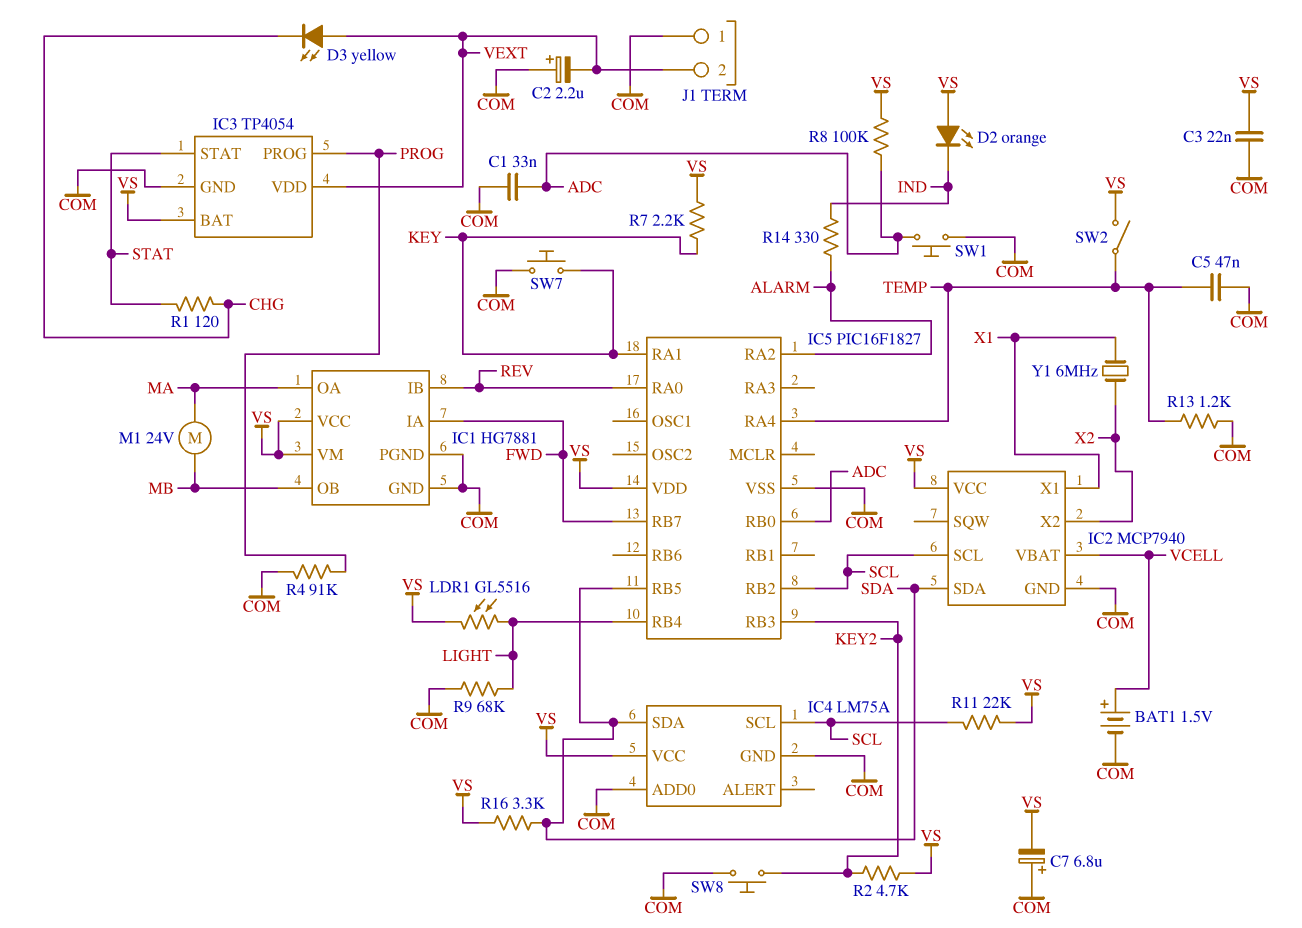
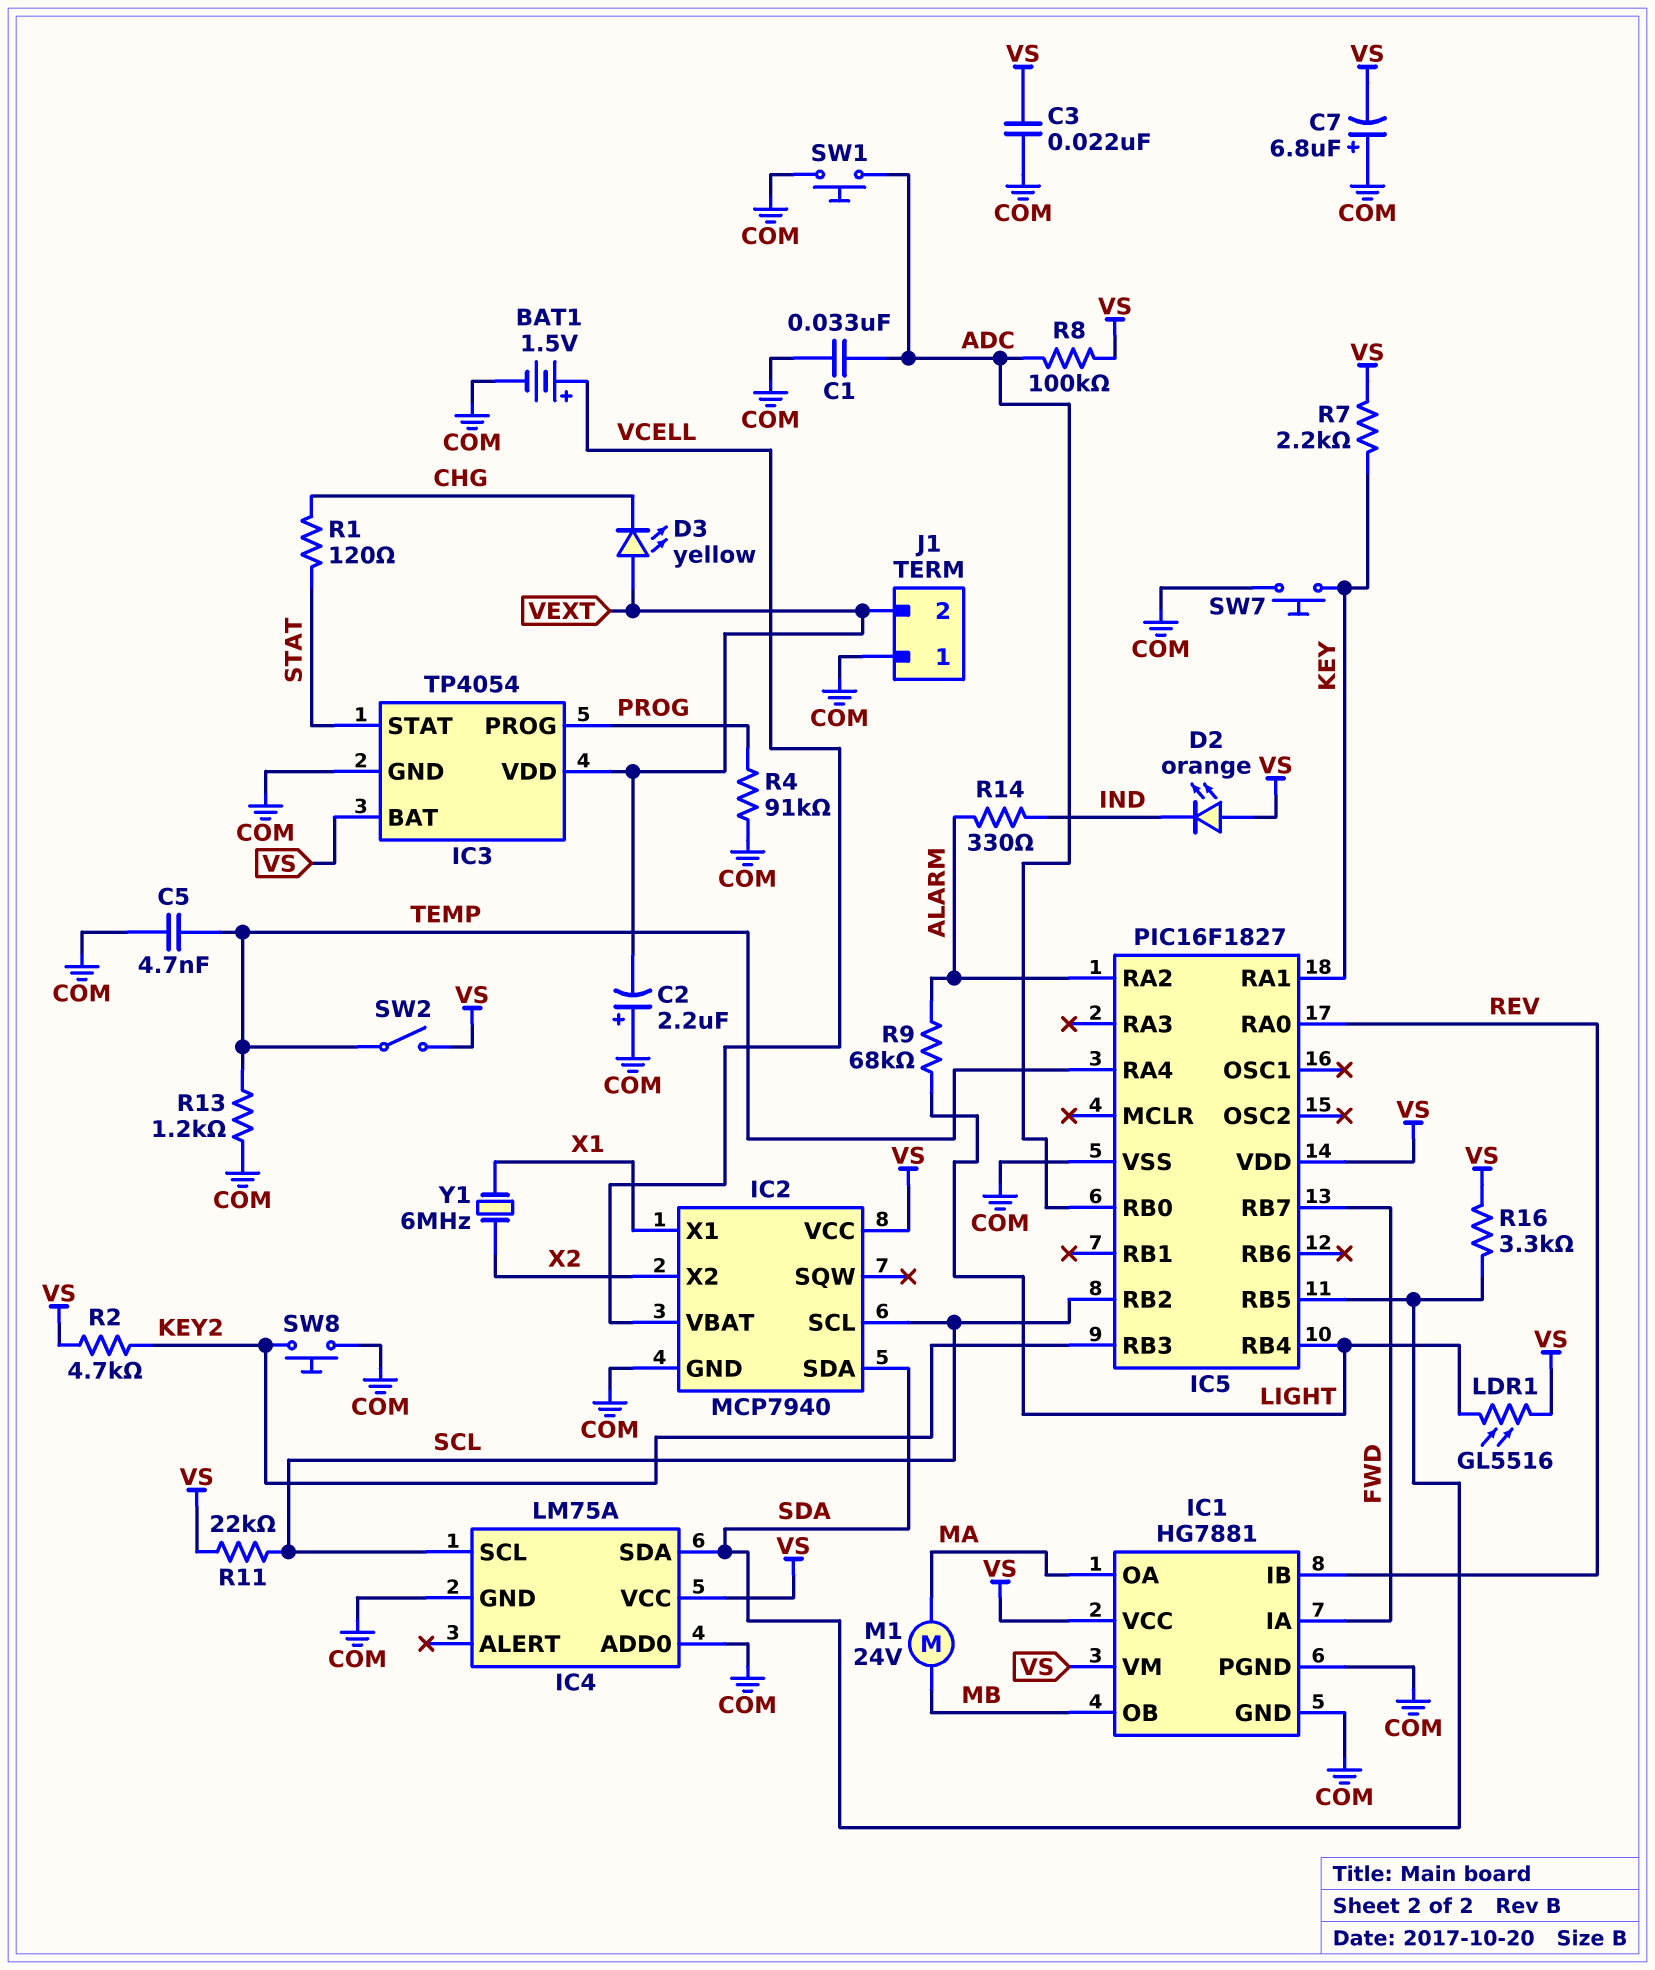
C5: 47nF (COM, TEMP) -> 4.7nF (COM, TEMP)
R9: 68k (COM, LIGHT) -> 68k (ALARM, LIGHT)

